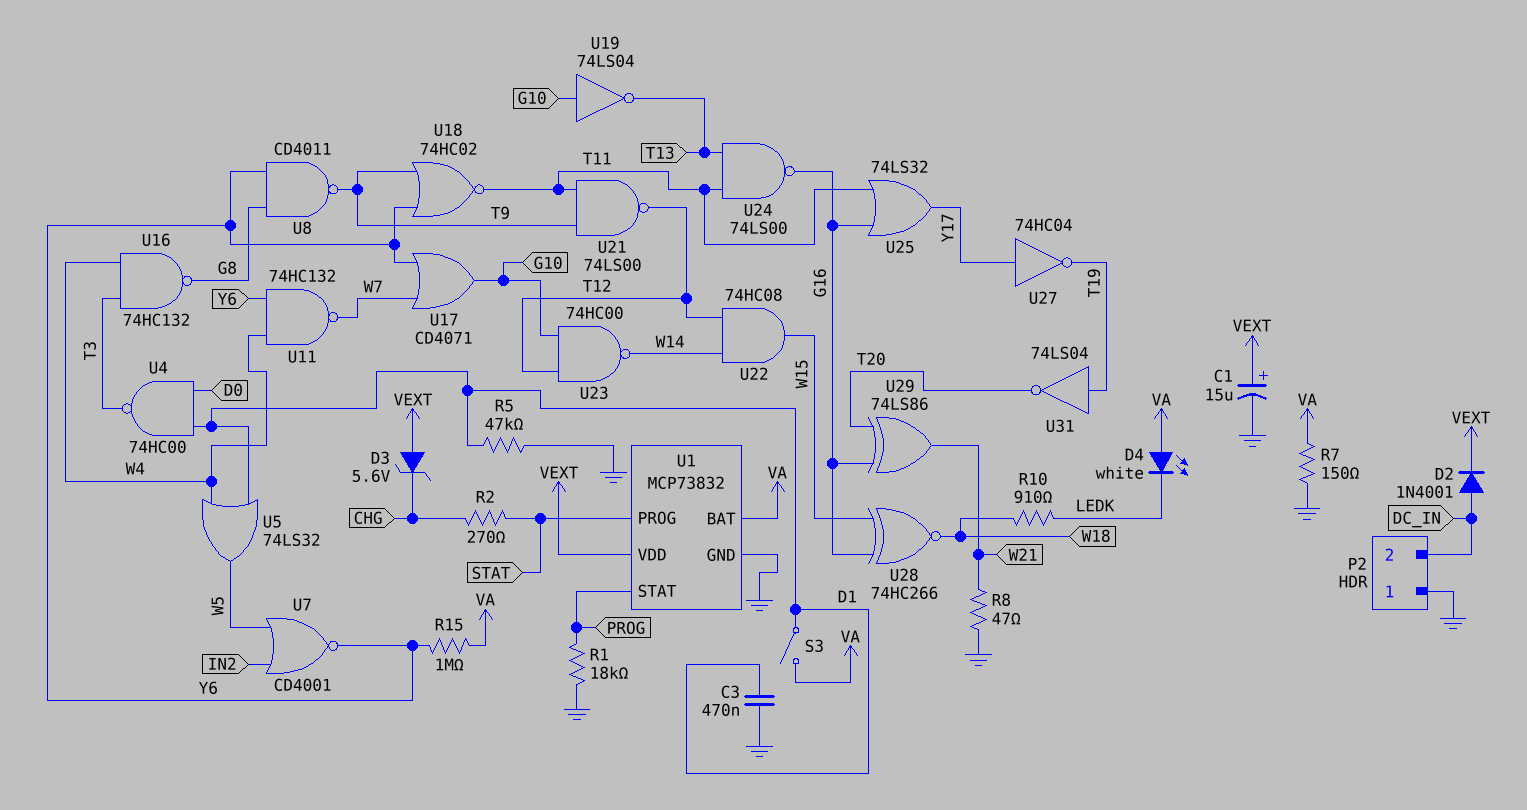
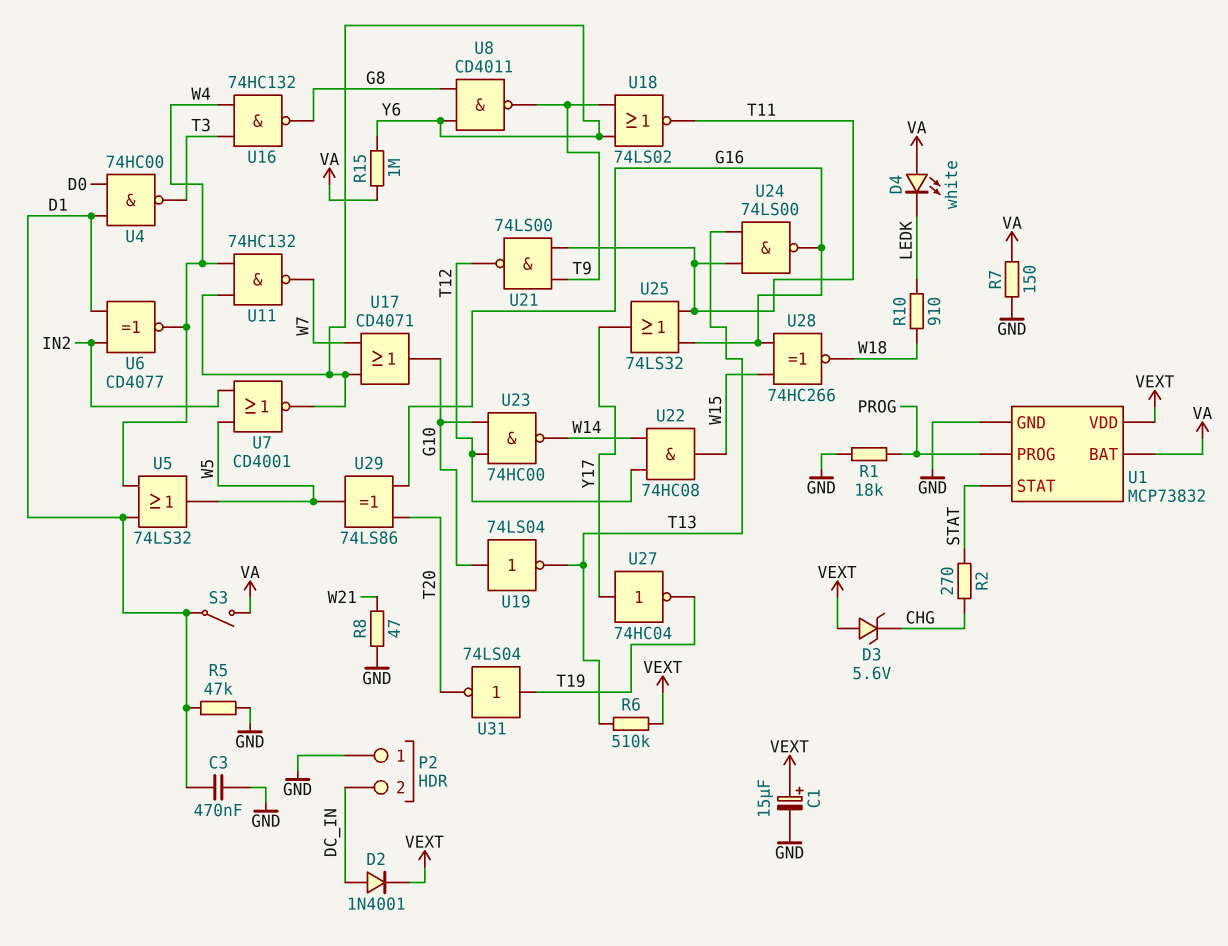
R6: none -> 510k (T13, VEXT)
U1 pin PROG: STAT -> PROG
U1 pin STAT: PROG -> STAT
U6: none -> XNOR CD4077 (in D1, in IN2, out W4)
U18: NOR 74HC02 (in T9, in Y6, out T11) -> NOR 74LS02 (in T9, in Y6, out T11)
U29: XOR 74LS86 (in G16, in T20, out W21) -> XOR 74LS86 (in G16, in T20, out W5)

